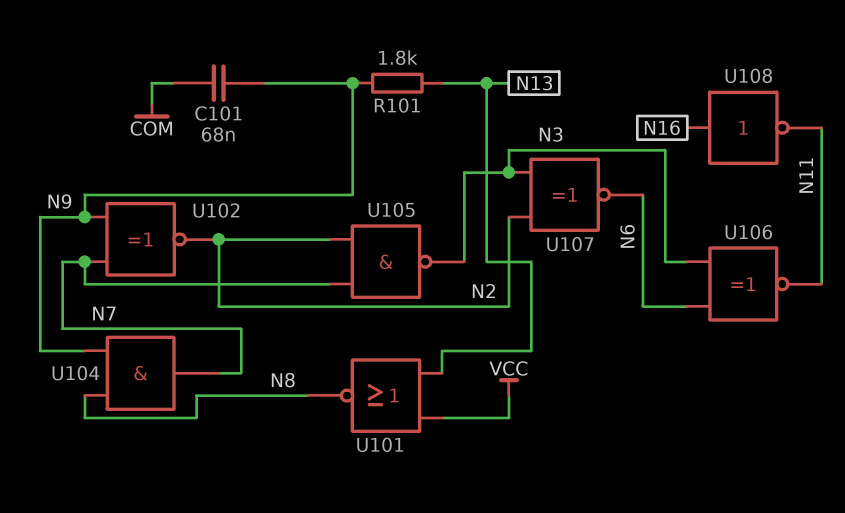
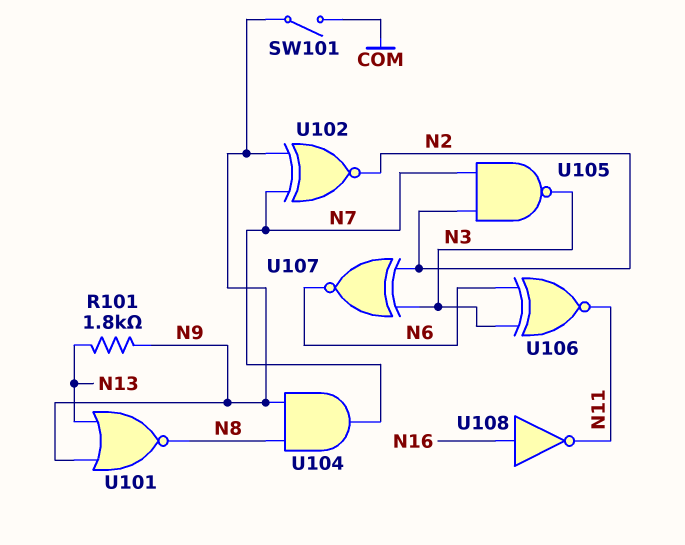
C101: 68nF (COM, N9) -> none
SW101: none -> switch (COM, N9)
U101: NOR (in N13, in VCC, out N8) -> NOR (in N9, in N13, out N8)

